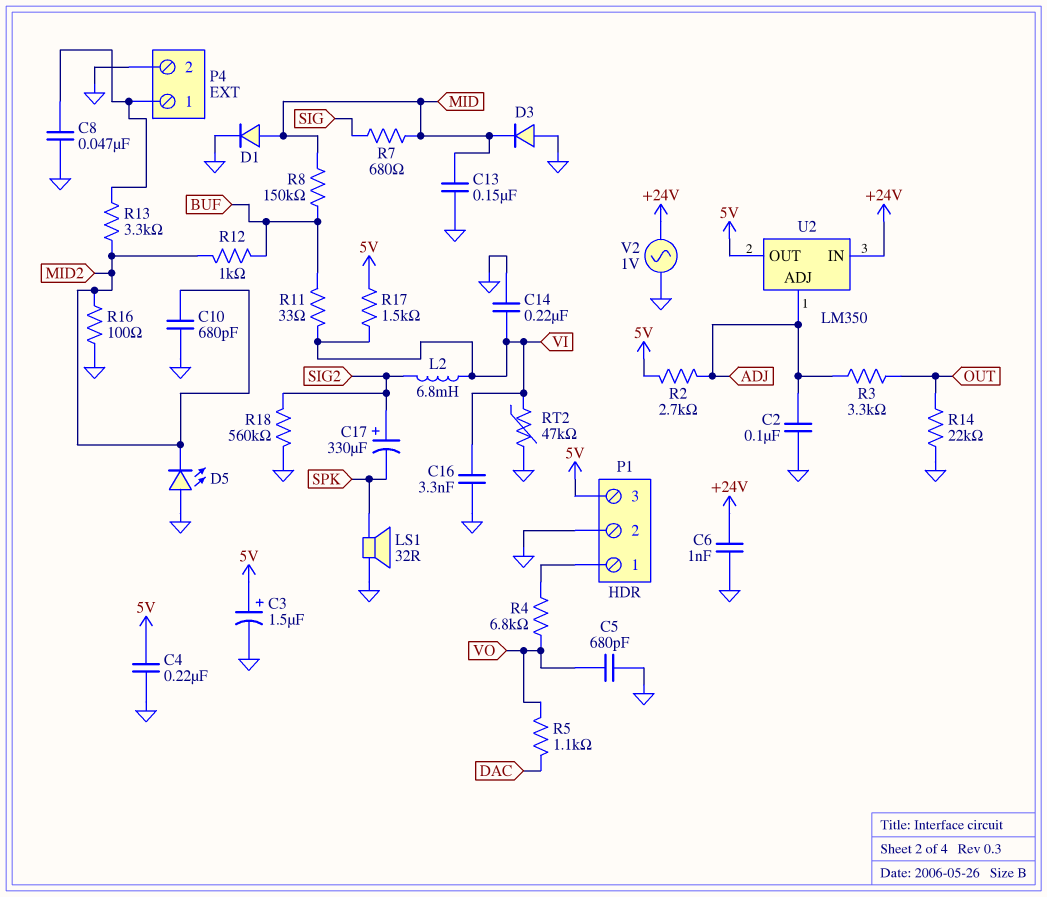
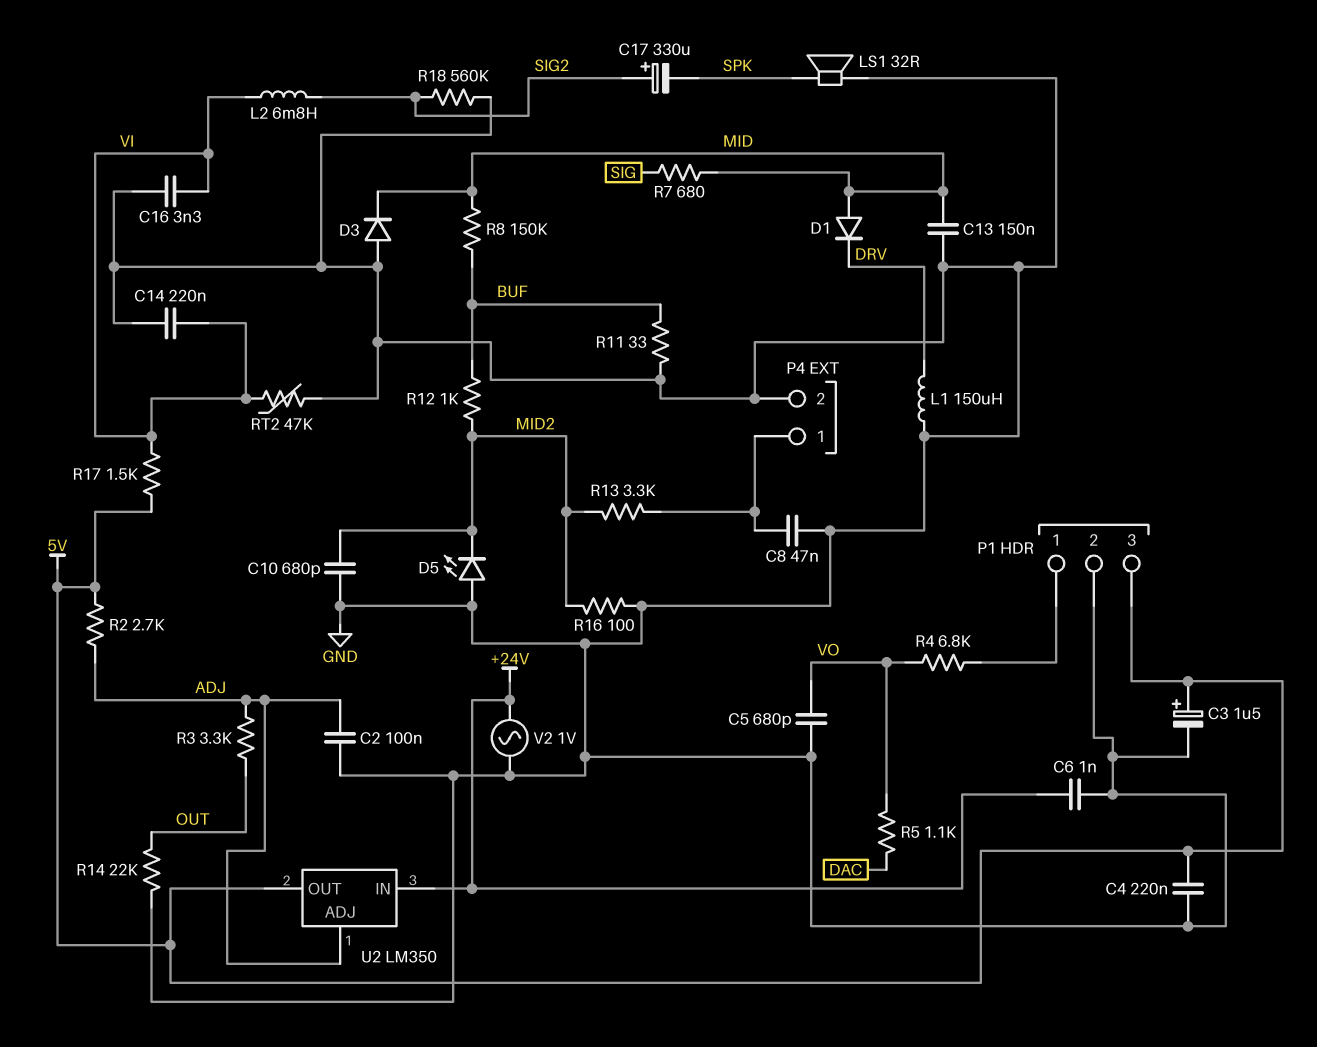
D1: diode (A MID, K GND) -> diode (A MID, K DRV)
L1: none -> 150uH (DRV, GND)
R11: 33 (BUF, VI) -> 33 (BUF, GND)

